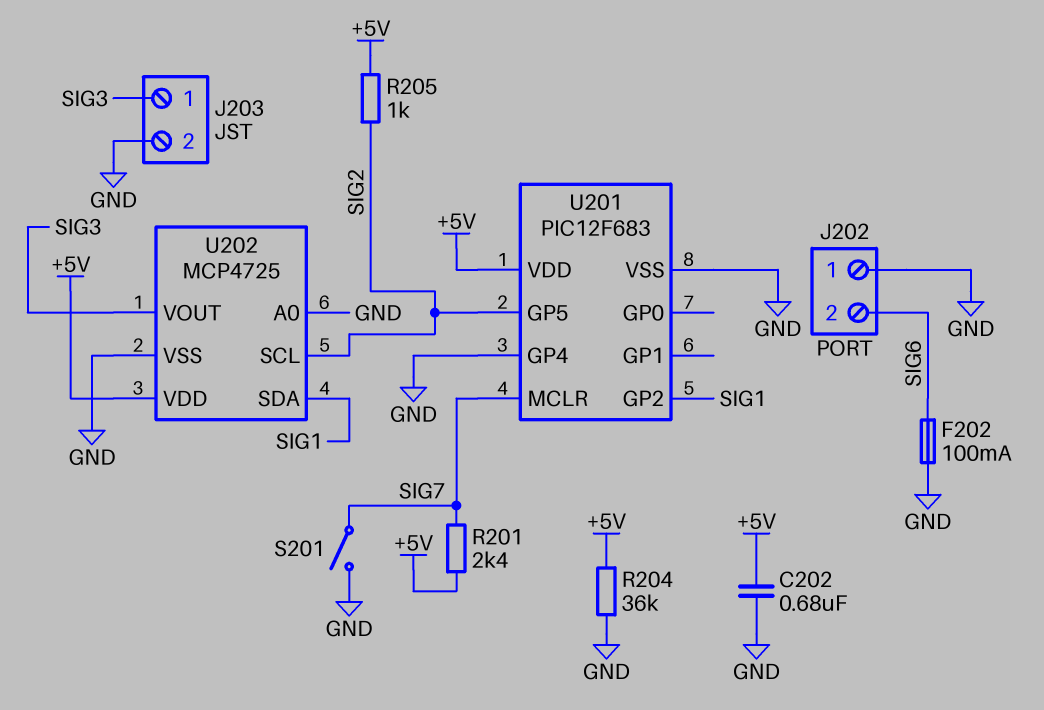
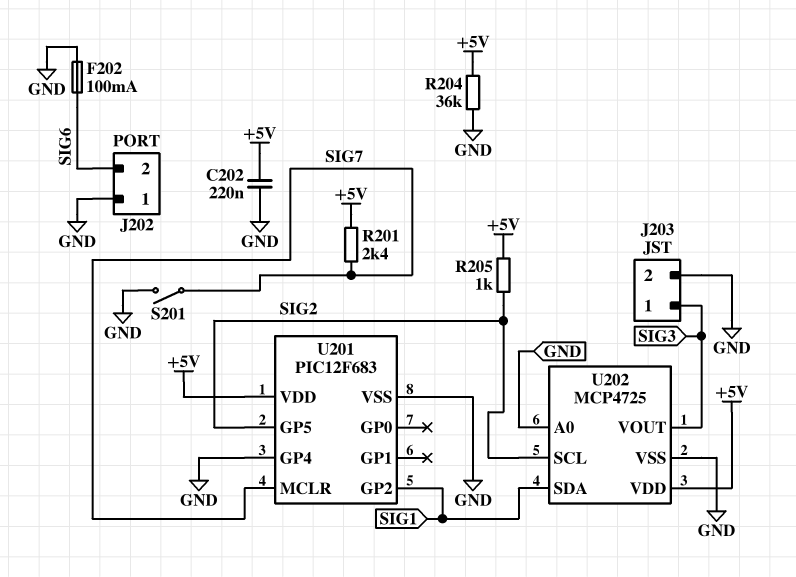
C202: 680nF (+5V, GND) -> 220nF (+5V, GND)

